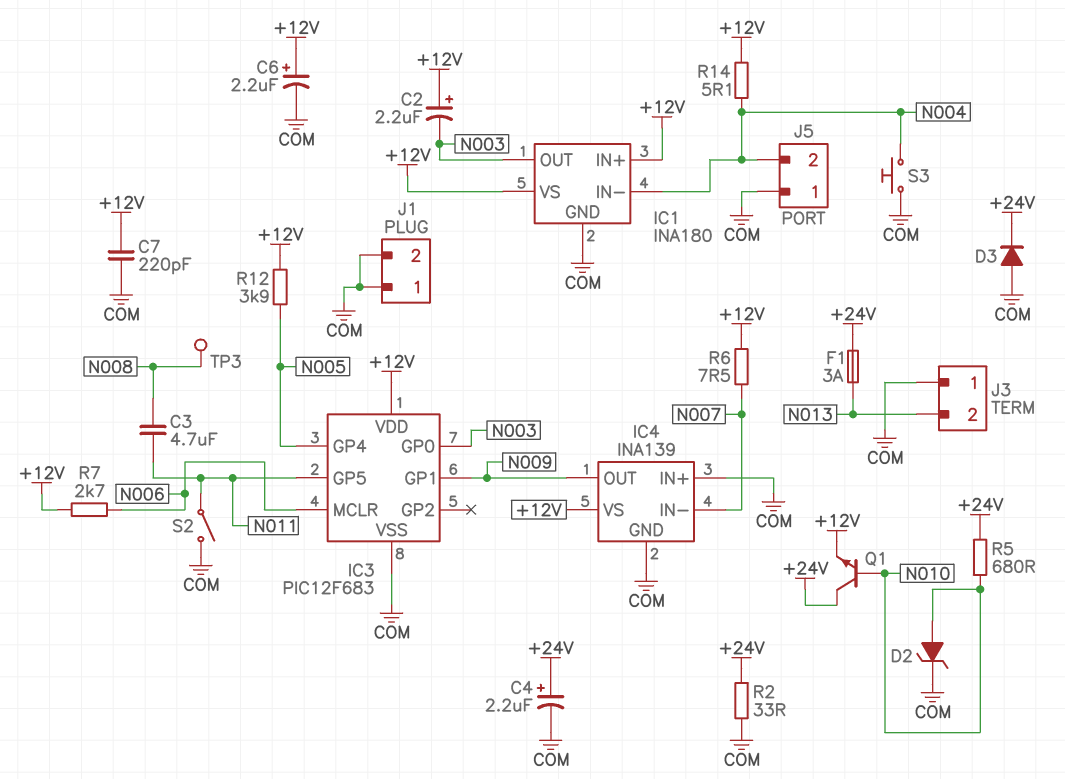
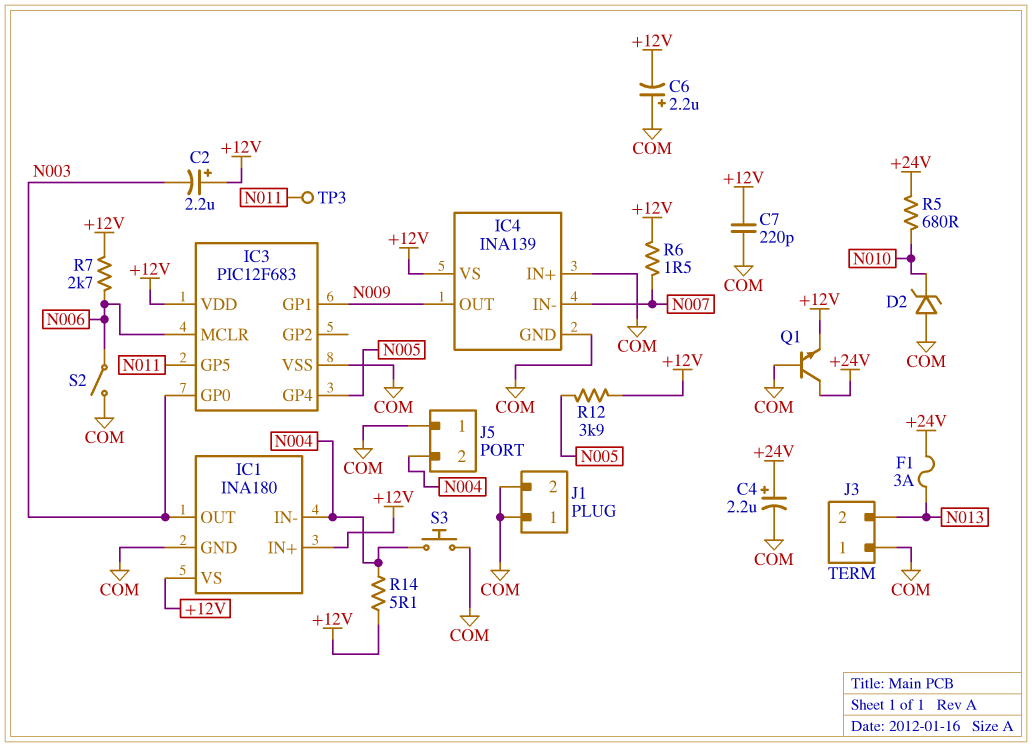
C3: 4.7uF (N008, N011) -> none
C6: 2.2uF (plus +12V, minus COM) -> 2.2uF (plus COM, minus +12V)
D2: zener (A N010, K COM) -> zener (A COM, K N010)
D3: diode (A COM, K +24V) -> none
Q1: NPN (B N010, C +24V, E +12V) -> NPN (B COM, C +24V, E +12V)
R2: 33 (+24V, COM) -> none
R6: 7.5 (+12V, N007) -> 1.5 (+12V, N007)
S2: switch (COM, N011) -> switch (COM, N006)
TP3: test point (N008) -> test point (N011)

